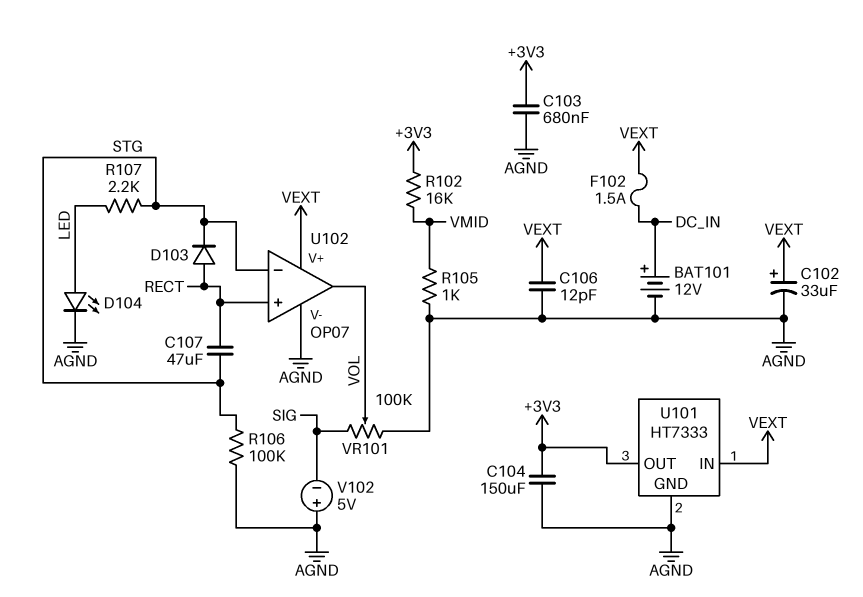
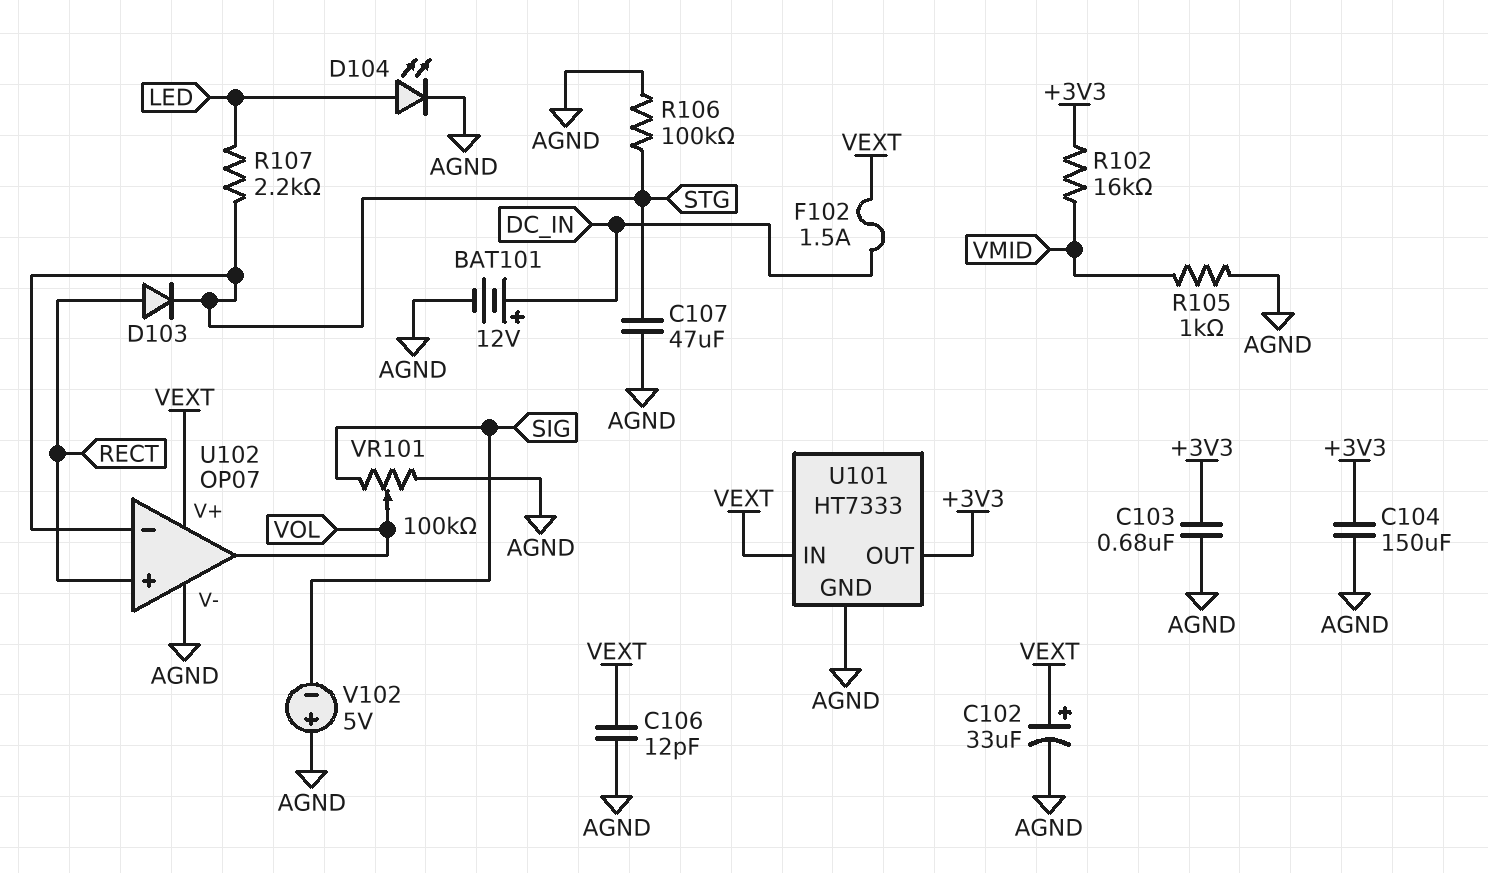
C107: 47uF (RECT, STG) -> 47uF (AGND, STG)

